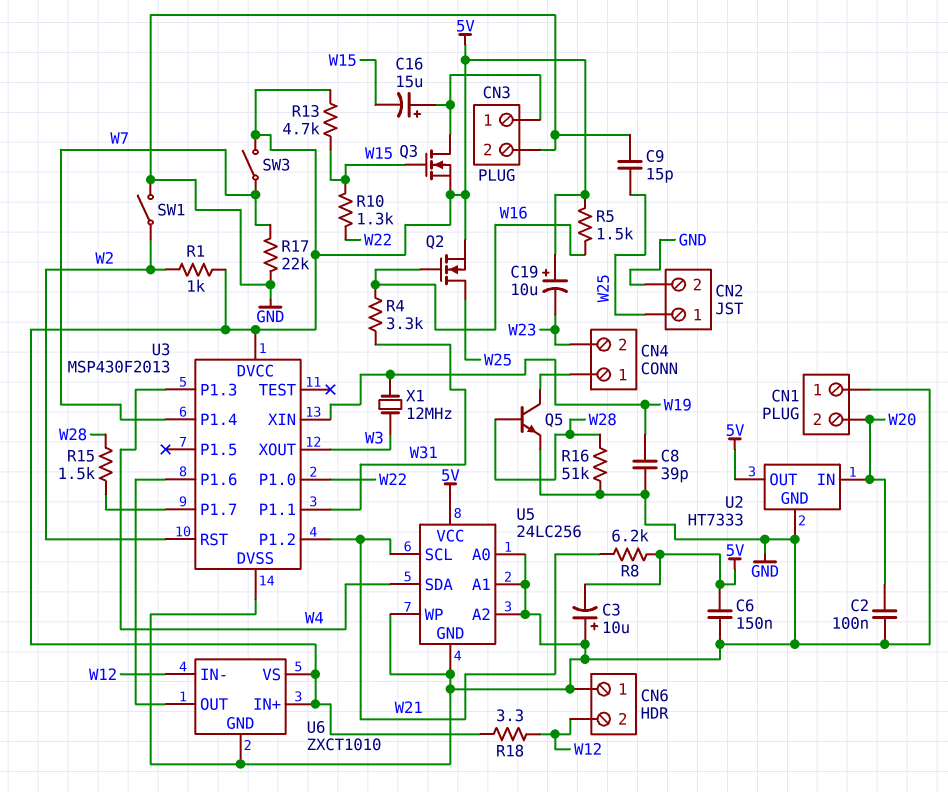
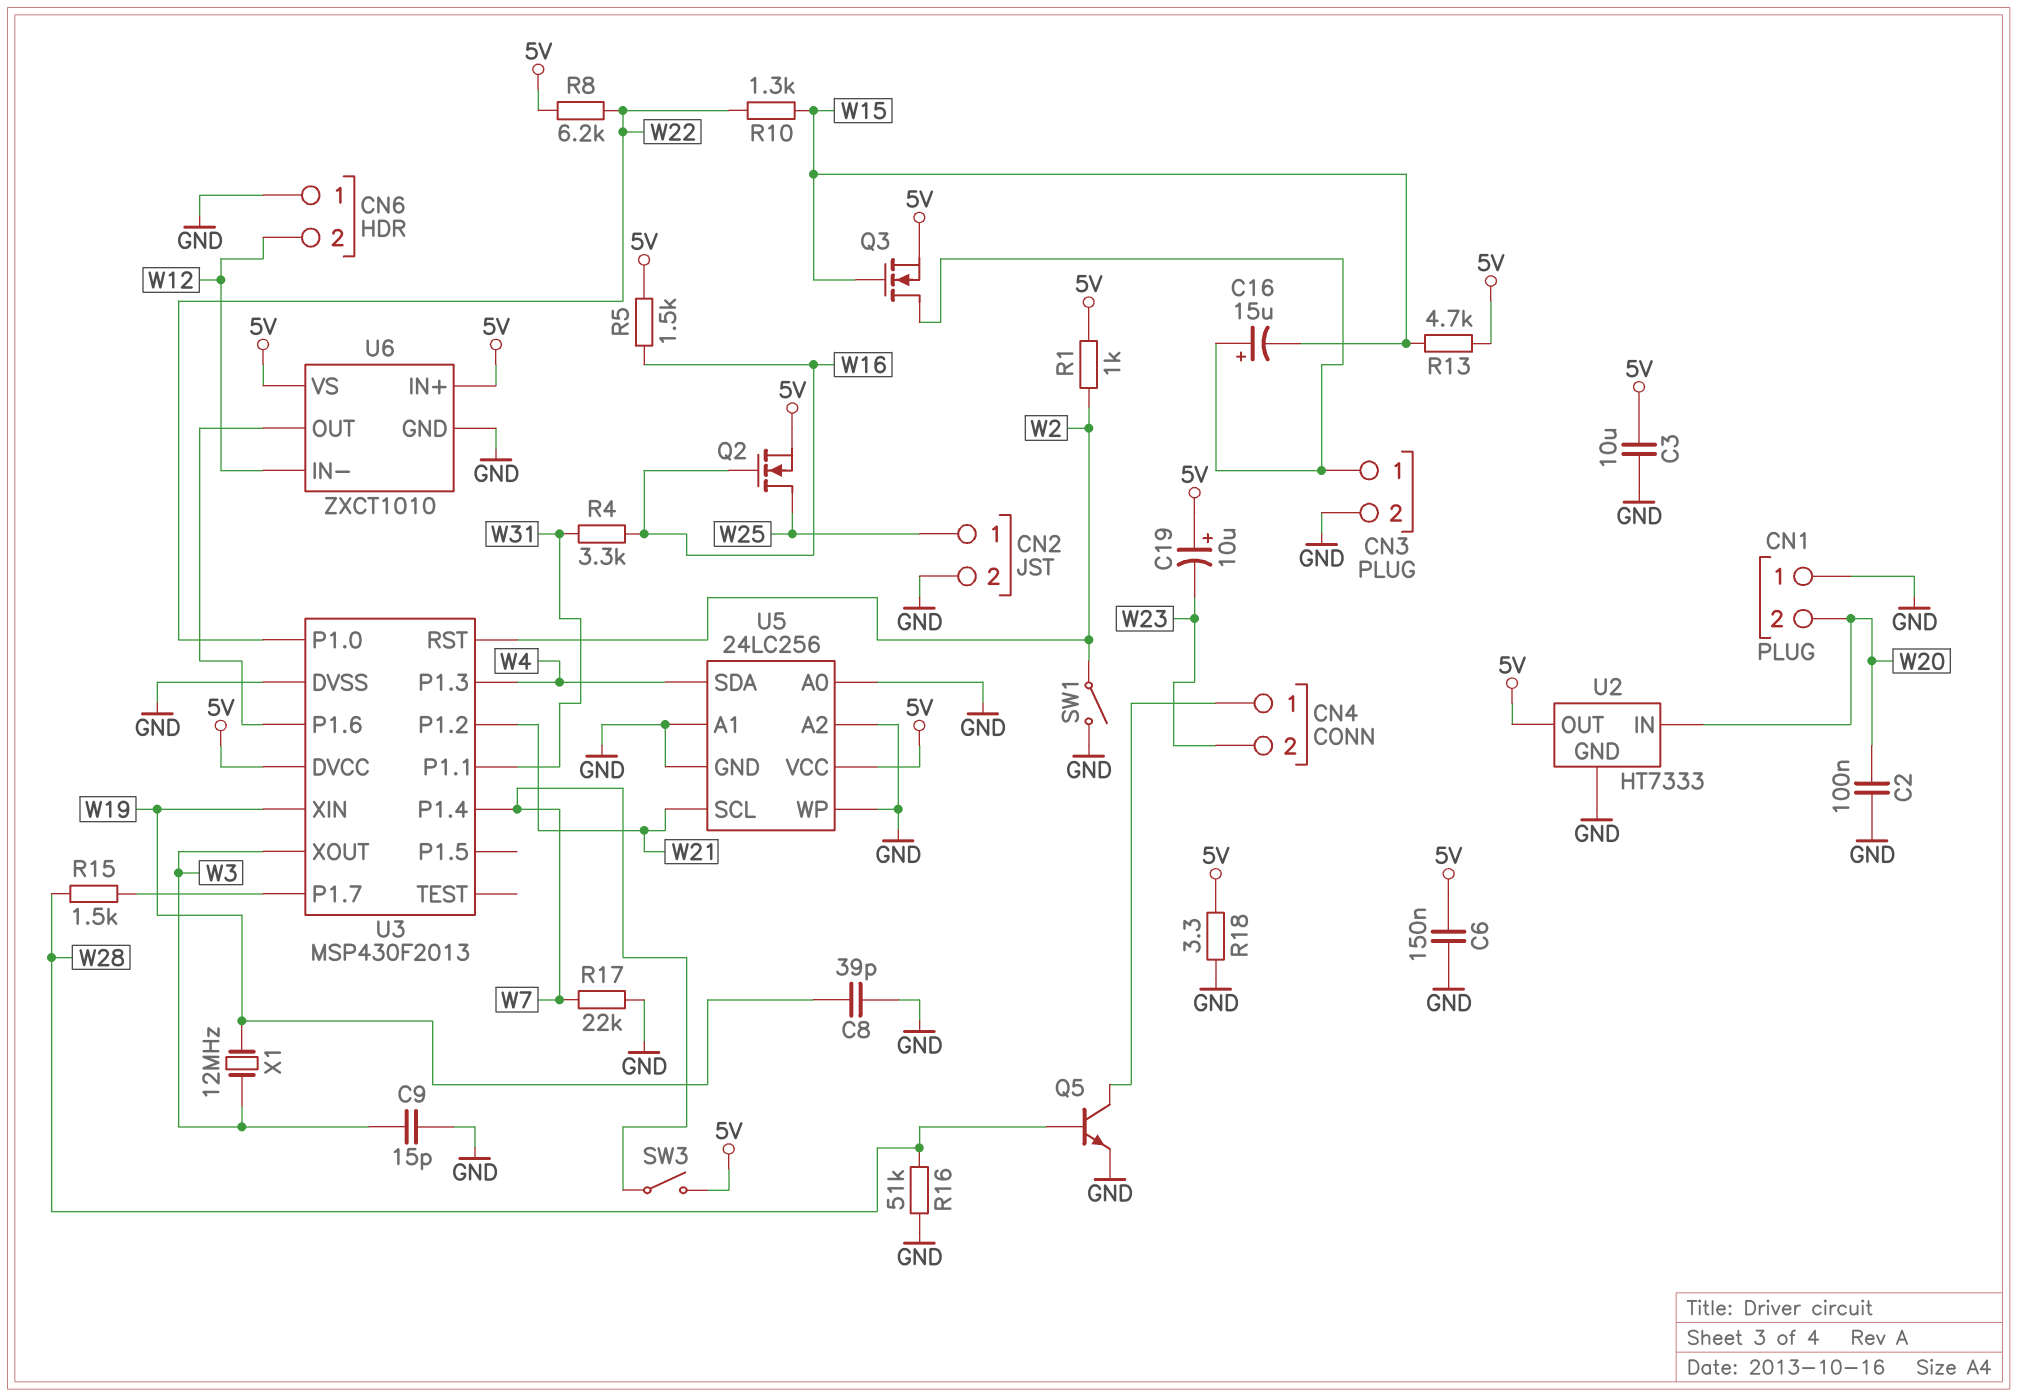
C3: 10uF (plus GND, minus 5V) -> 10uF (5V, GND)
C9: 15pF (GND, W25) -> 15pF (GND, W3)
R8: 6.2k (5V, W21) -> 6.2k (5V, W22)
R18: 3.3 (5V, W12) -> 3.3 (5V, GND)

